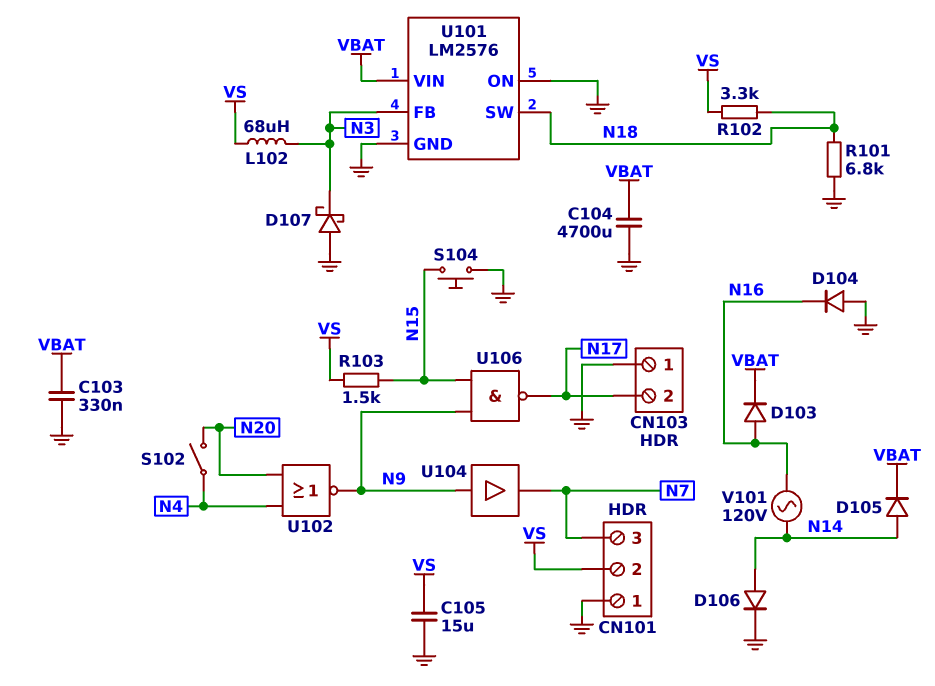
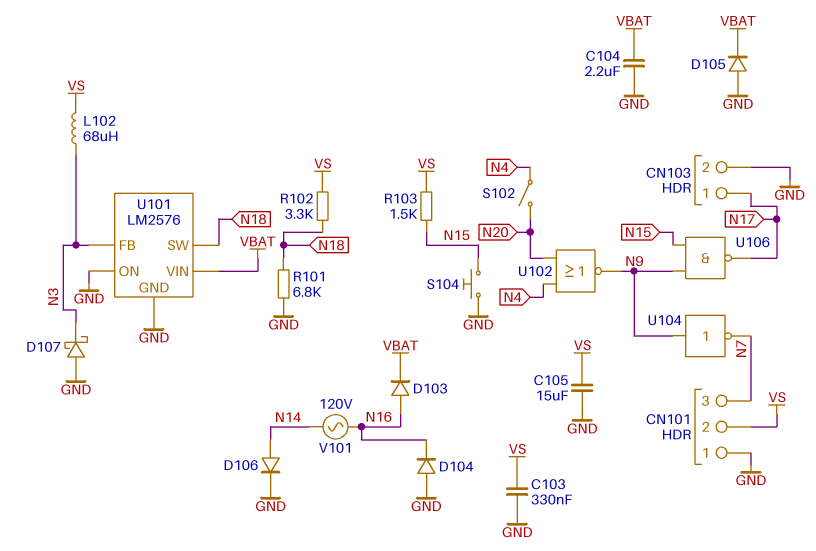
C103: 330nF (GND, VBAT) -> 330nF (GND, VS)
C104: 4700uF (GND, VBAT) -> 2.2uF (GND, VBAT)
CN103 pin 1: GND -> N17
CN103 pin 2: N17 -> GND
D105: diode (A N14, K VBAT) -> diode (A GND, K VBAT)
U104: buffer (in N9, out N7) -> NOT (in N9, out N7)

